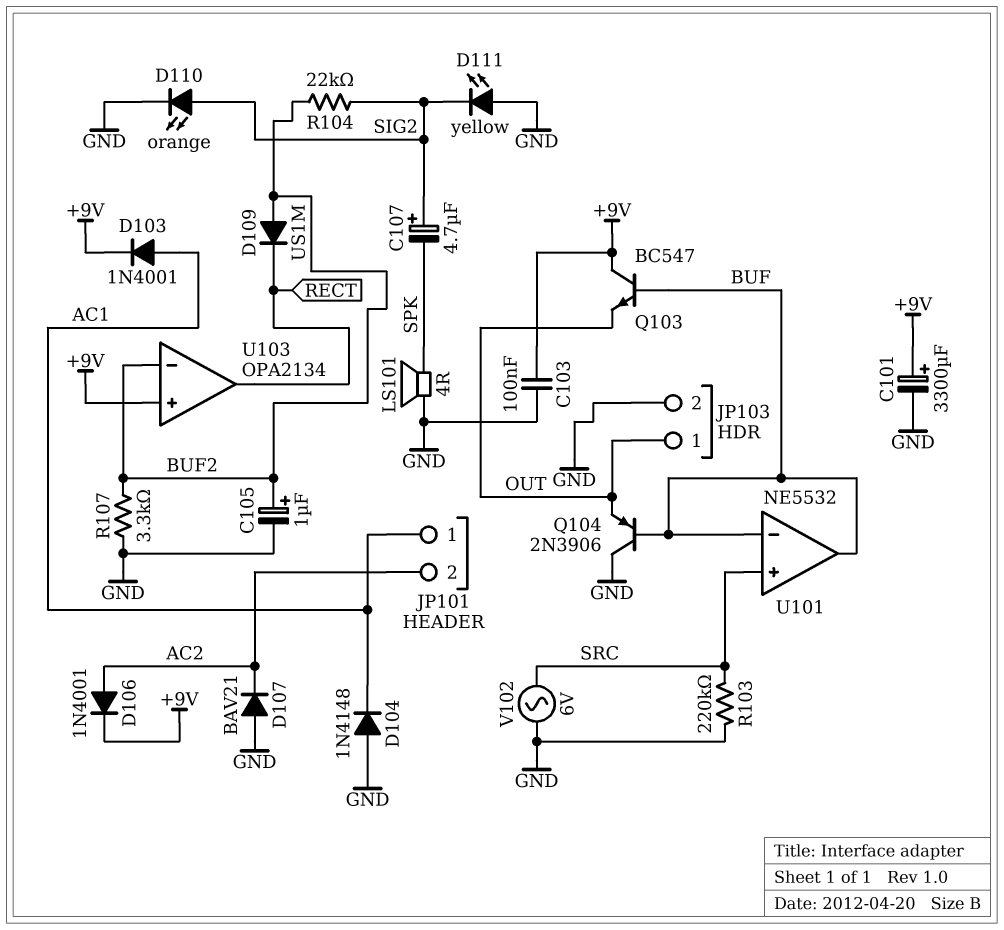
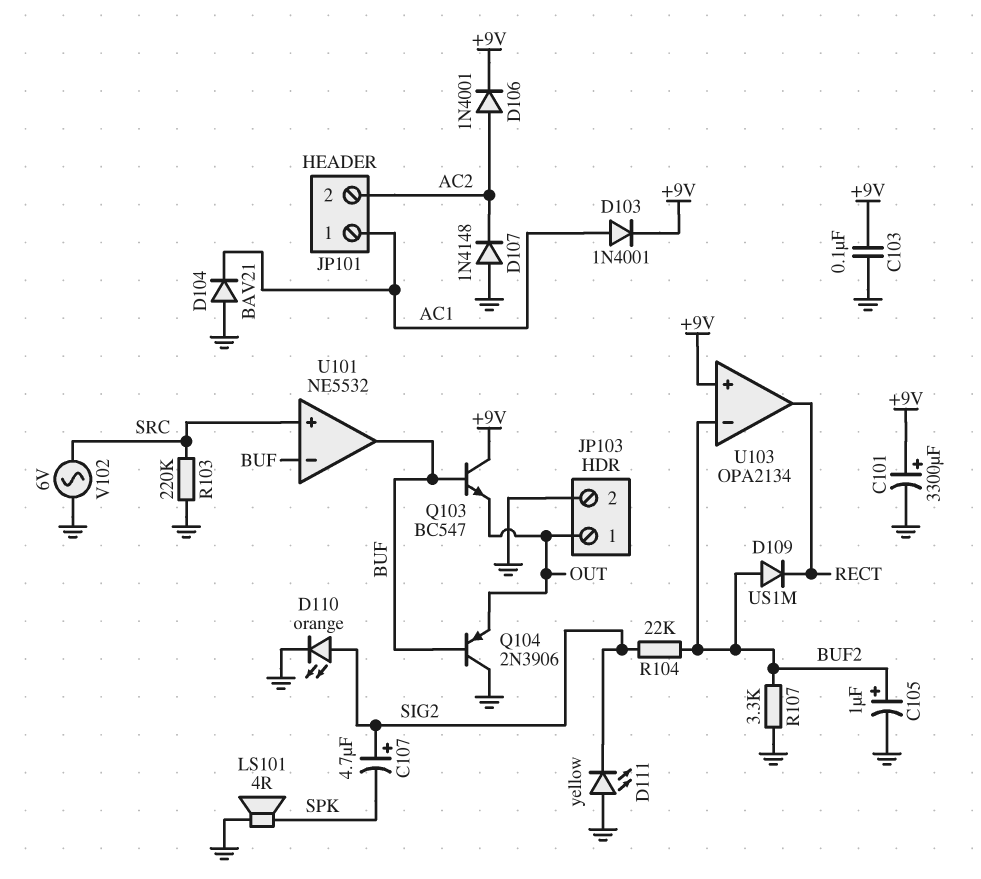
D104: diode 1N4148 (A GND, K AC1) -> diode BAV21 (A GND, K AC1)
D107: diode BAV21 (A GND, K AC2) -> diode 1N4148 (A GND, K AC2)

